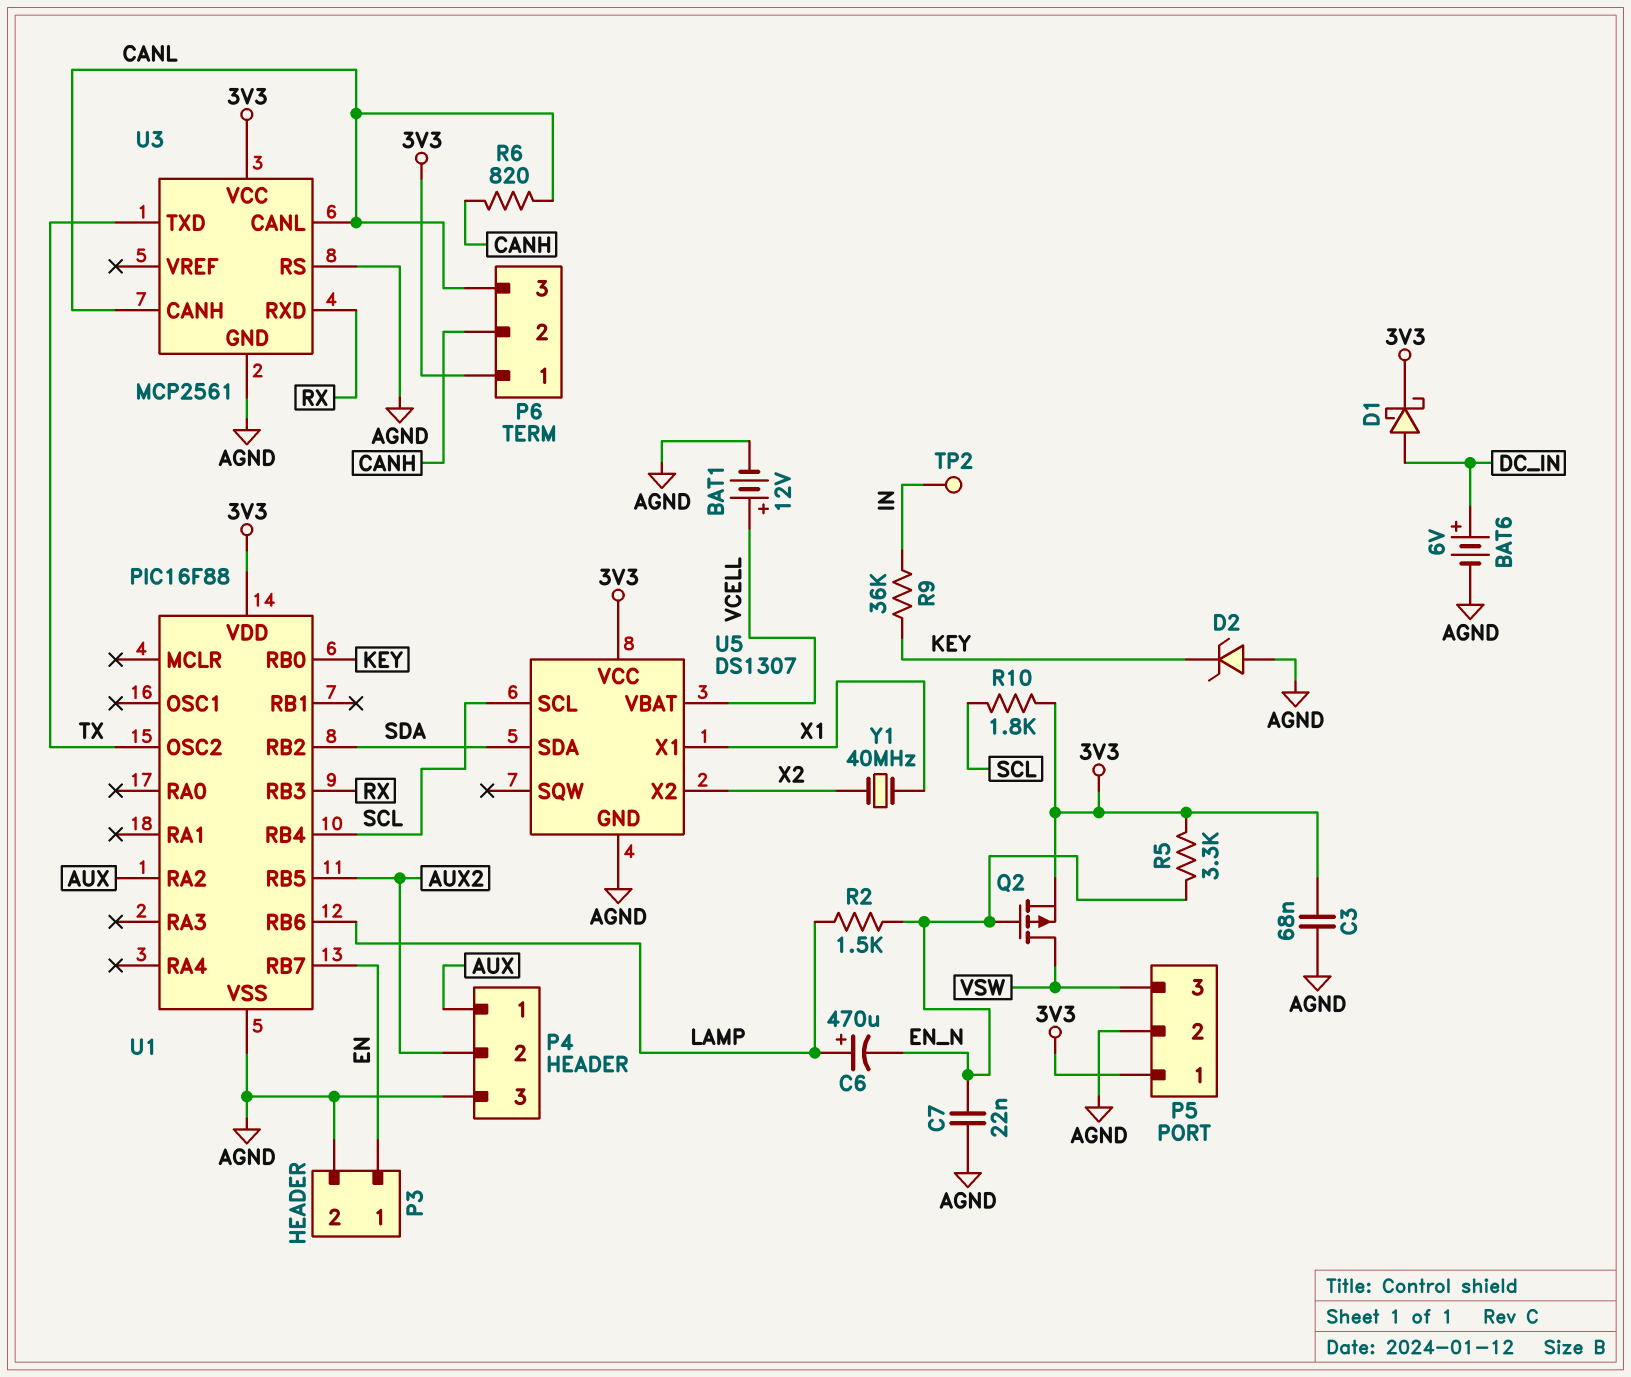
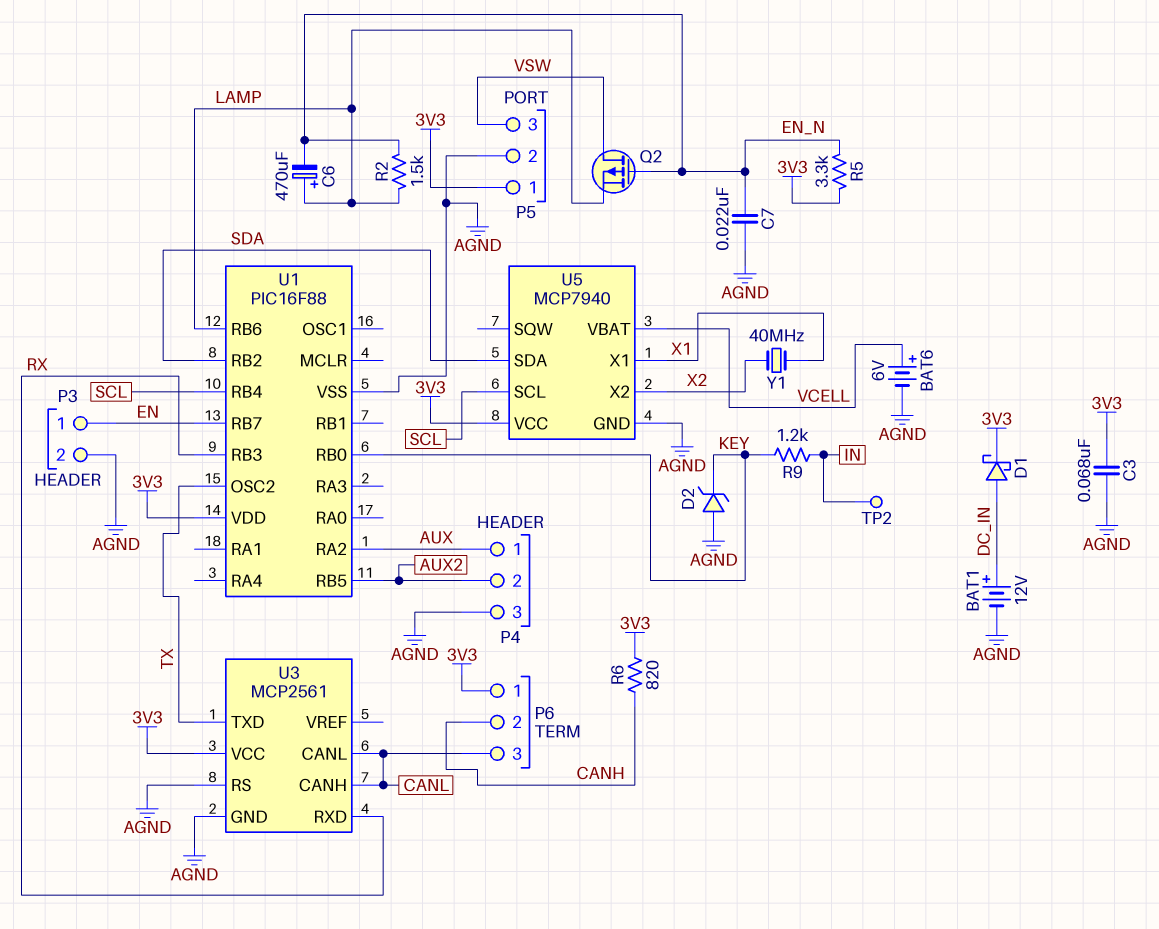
BAT1: 12V (plus VCELL, minus AGND) -> 12V (plus DC_IN, minus AGND)
BAT6: 6V (plus DC_IN, minus AGND) -> 6V (plus VCELL, minus AGND)
Q2: PMOS (G EN_N, D VSW, S 3V3) -> PMOS (G EN_N, D VSW, S LAMP)
R6: 820 (CANH, CANL) -> 820 (3V3, CANH)
R9: 36k (IN, KEY) -> 1.2k (IN, KEY)
R10: 1.8k (3V3, SCL) -> none
U5: DS1307 -> MCP7940

